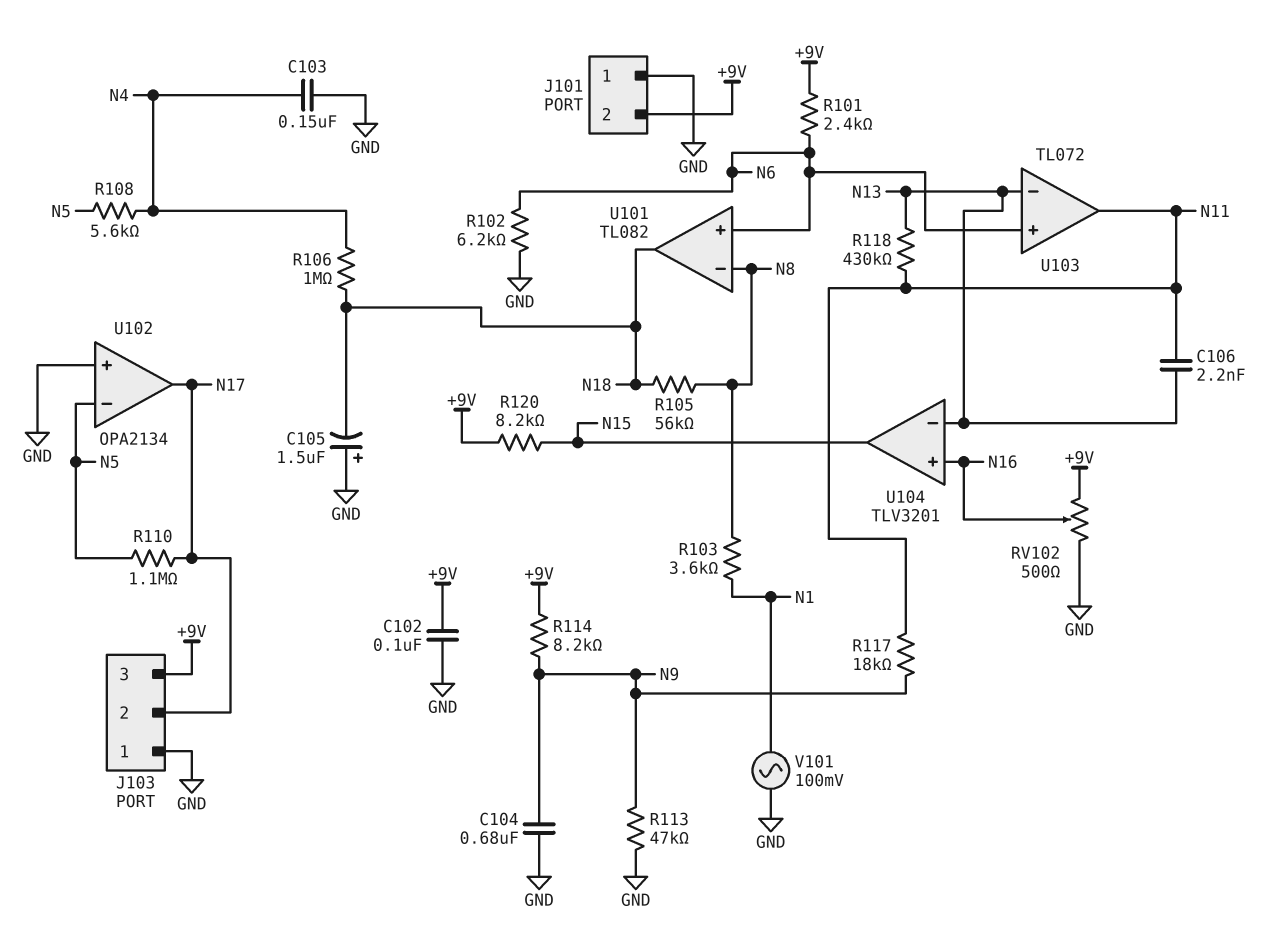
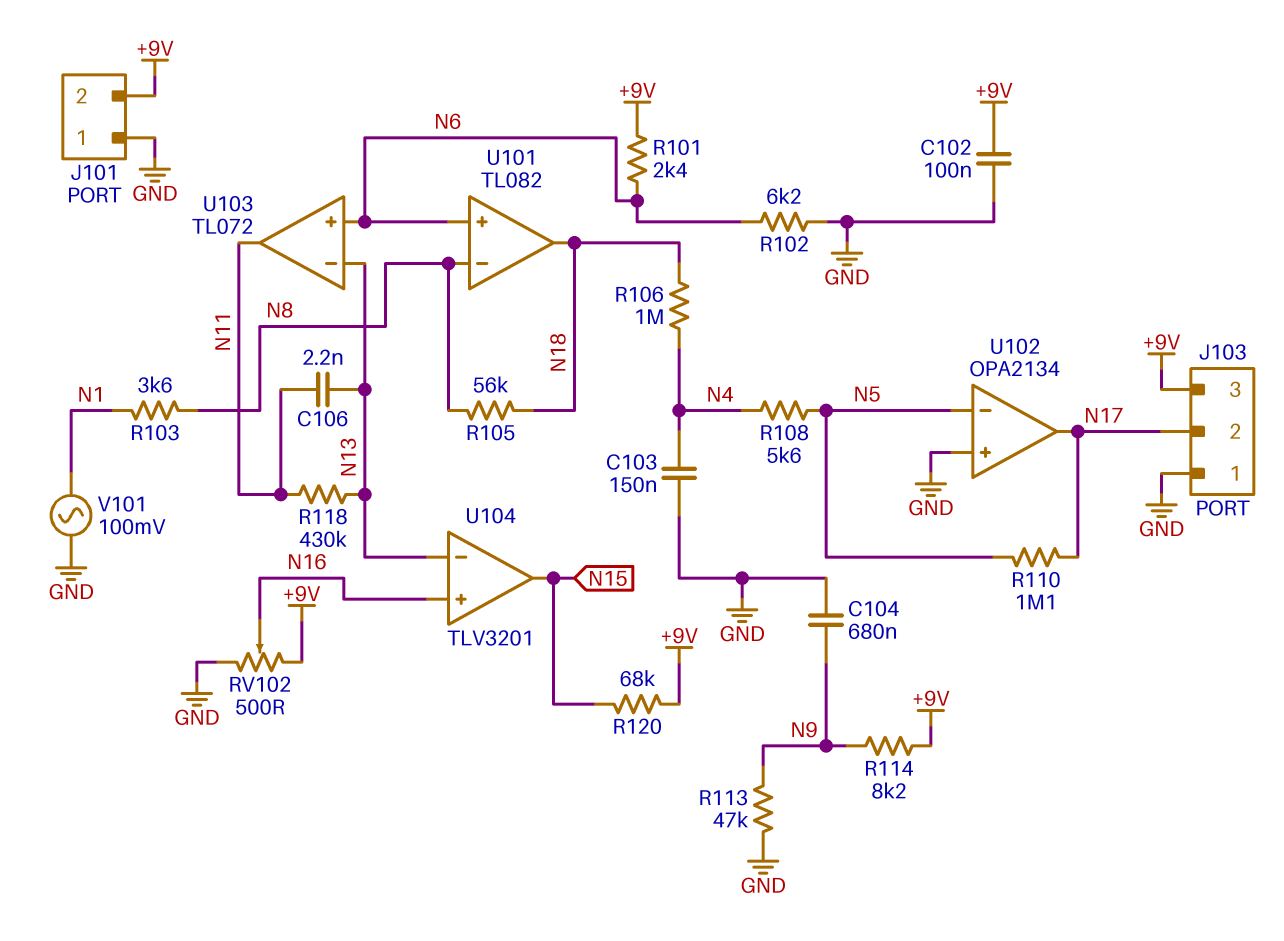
C105: 1.5uF (plus GND, minus N18) -> none
R117: 18k (N9, N11) -> none
R120: 8.2k (+9V, N15) -> 68k (+9V, N15)

